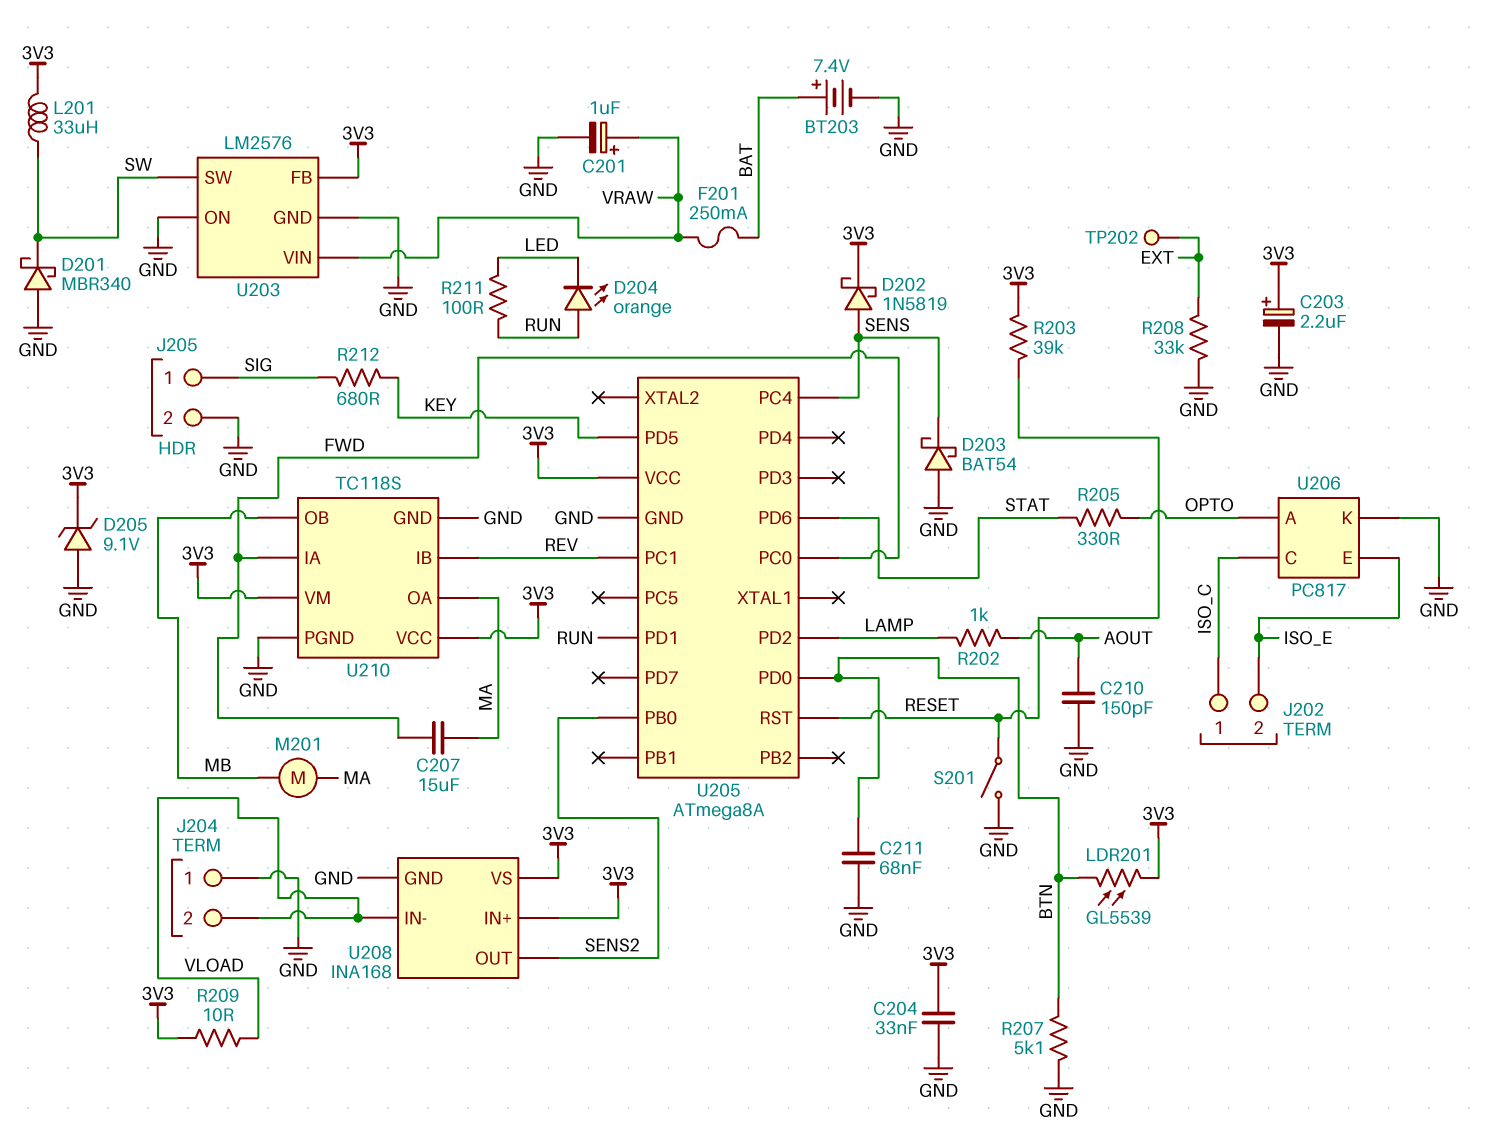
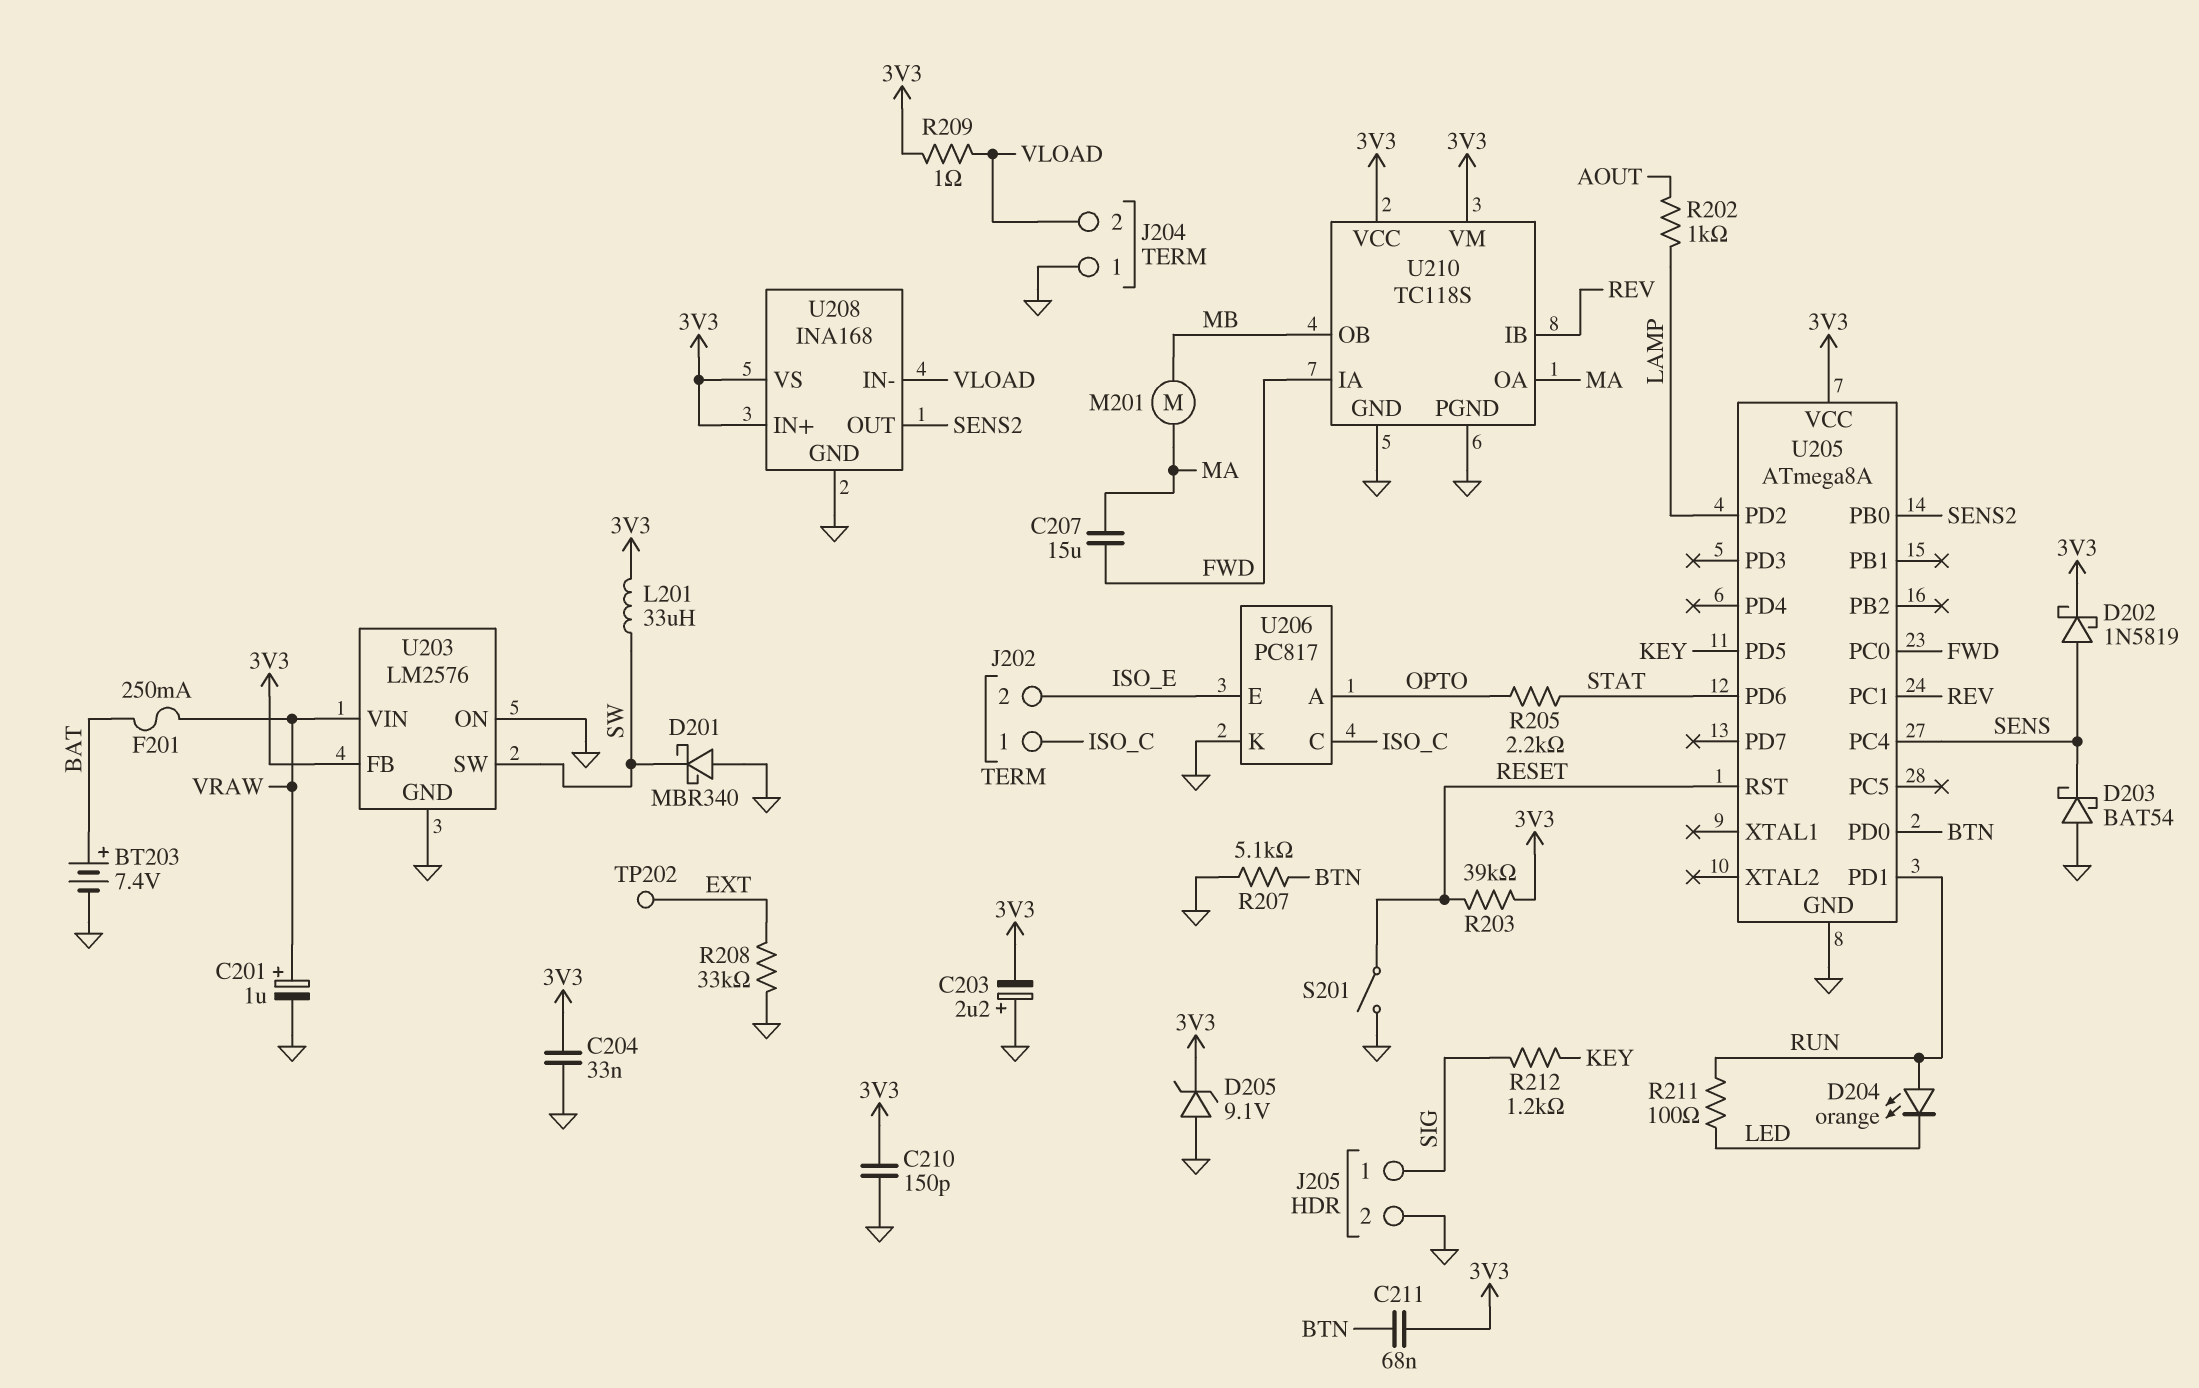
C203: 2.2uF (plus 3V3, minus GND) -> 2.2uF (plus GND, minus 3V3)
C210: 150pF (AOUT, GND) -> 150pF (3V3, GND)
C211: 68nF (BTN, GND) -> 68nF (3V3, BTN)
LDR201: GL5539 (3V3, BTN) -> none
R205: 330 (OPTO, STAT) -> 2.2k (OPTO, STAT)
R209: 10 (3V3, VLOAD) -> 1 (3V3, VLOAD)
R212: 680 (KEY, SIG) -> 1.2k (KEY, SIG)

